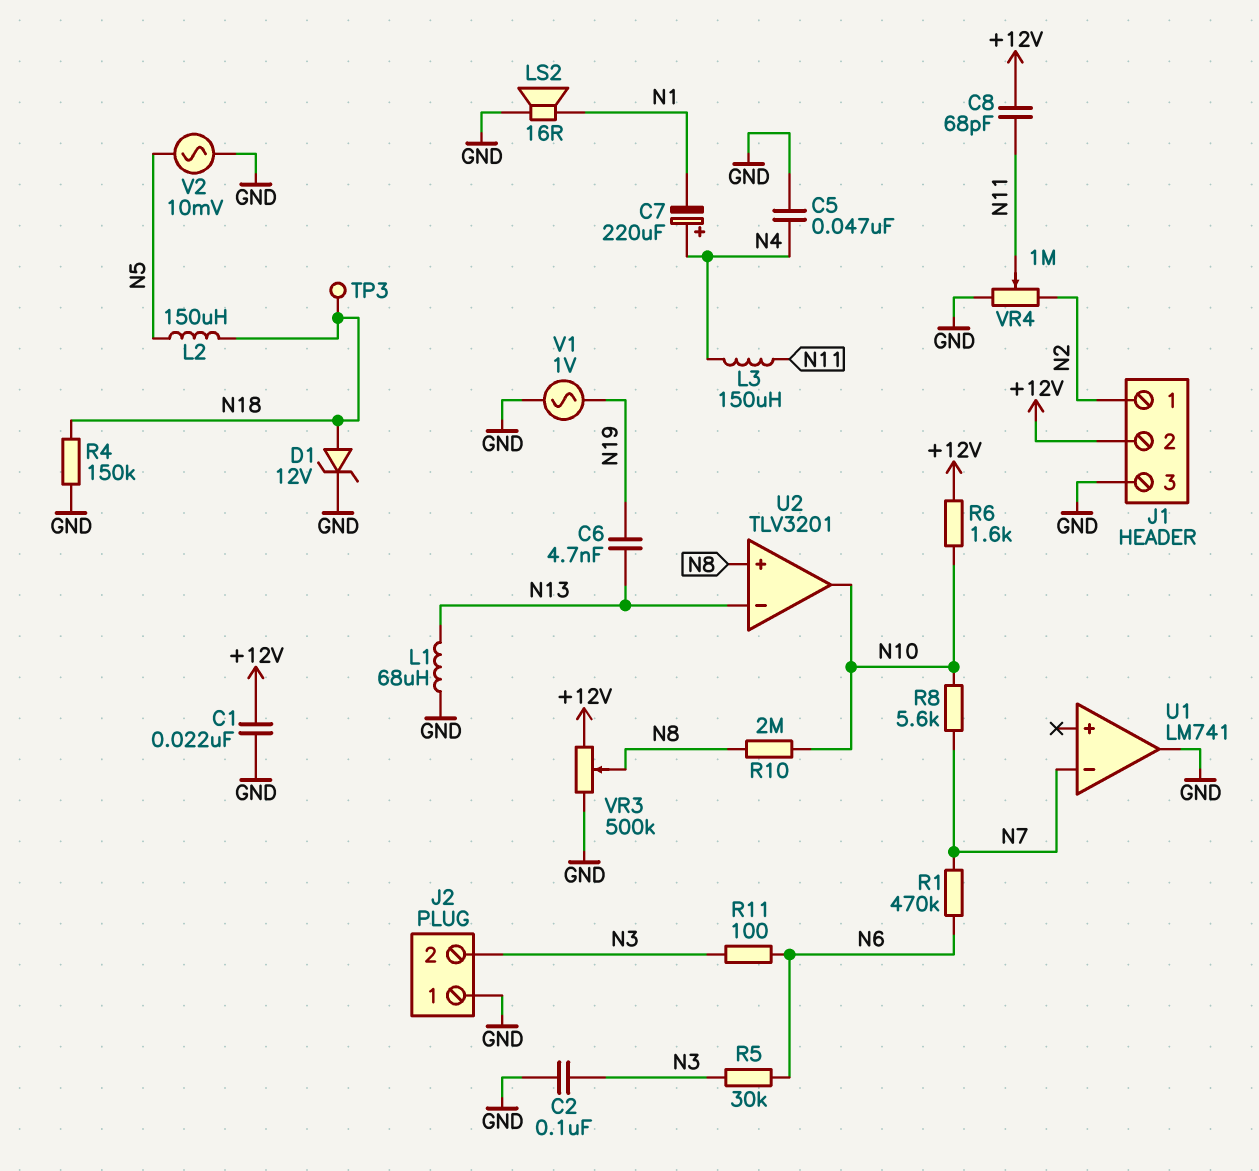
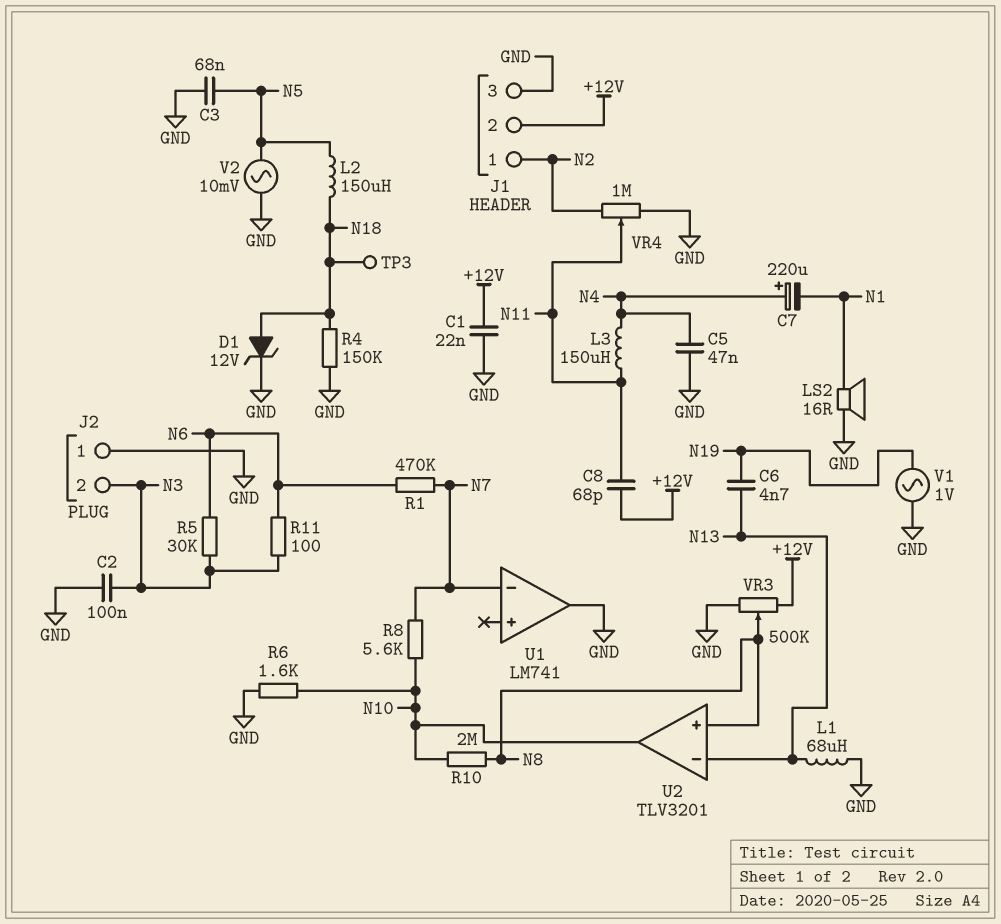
C3: none -> 68nF (GND, N5)
R6: 1.6k (+12V, N10) -> 1.6k (GND, N10)

